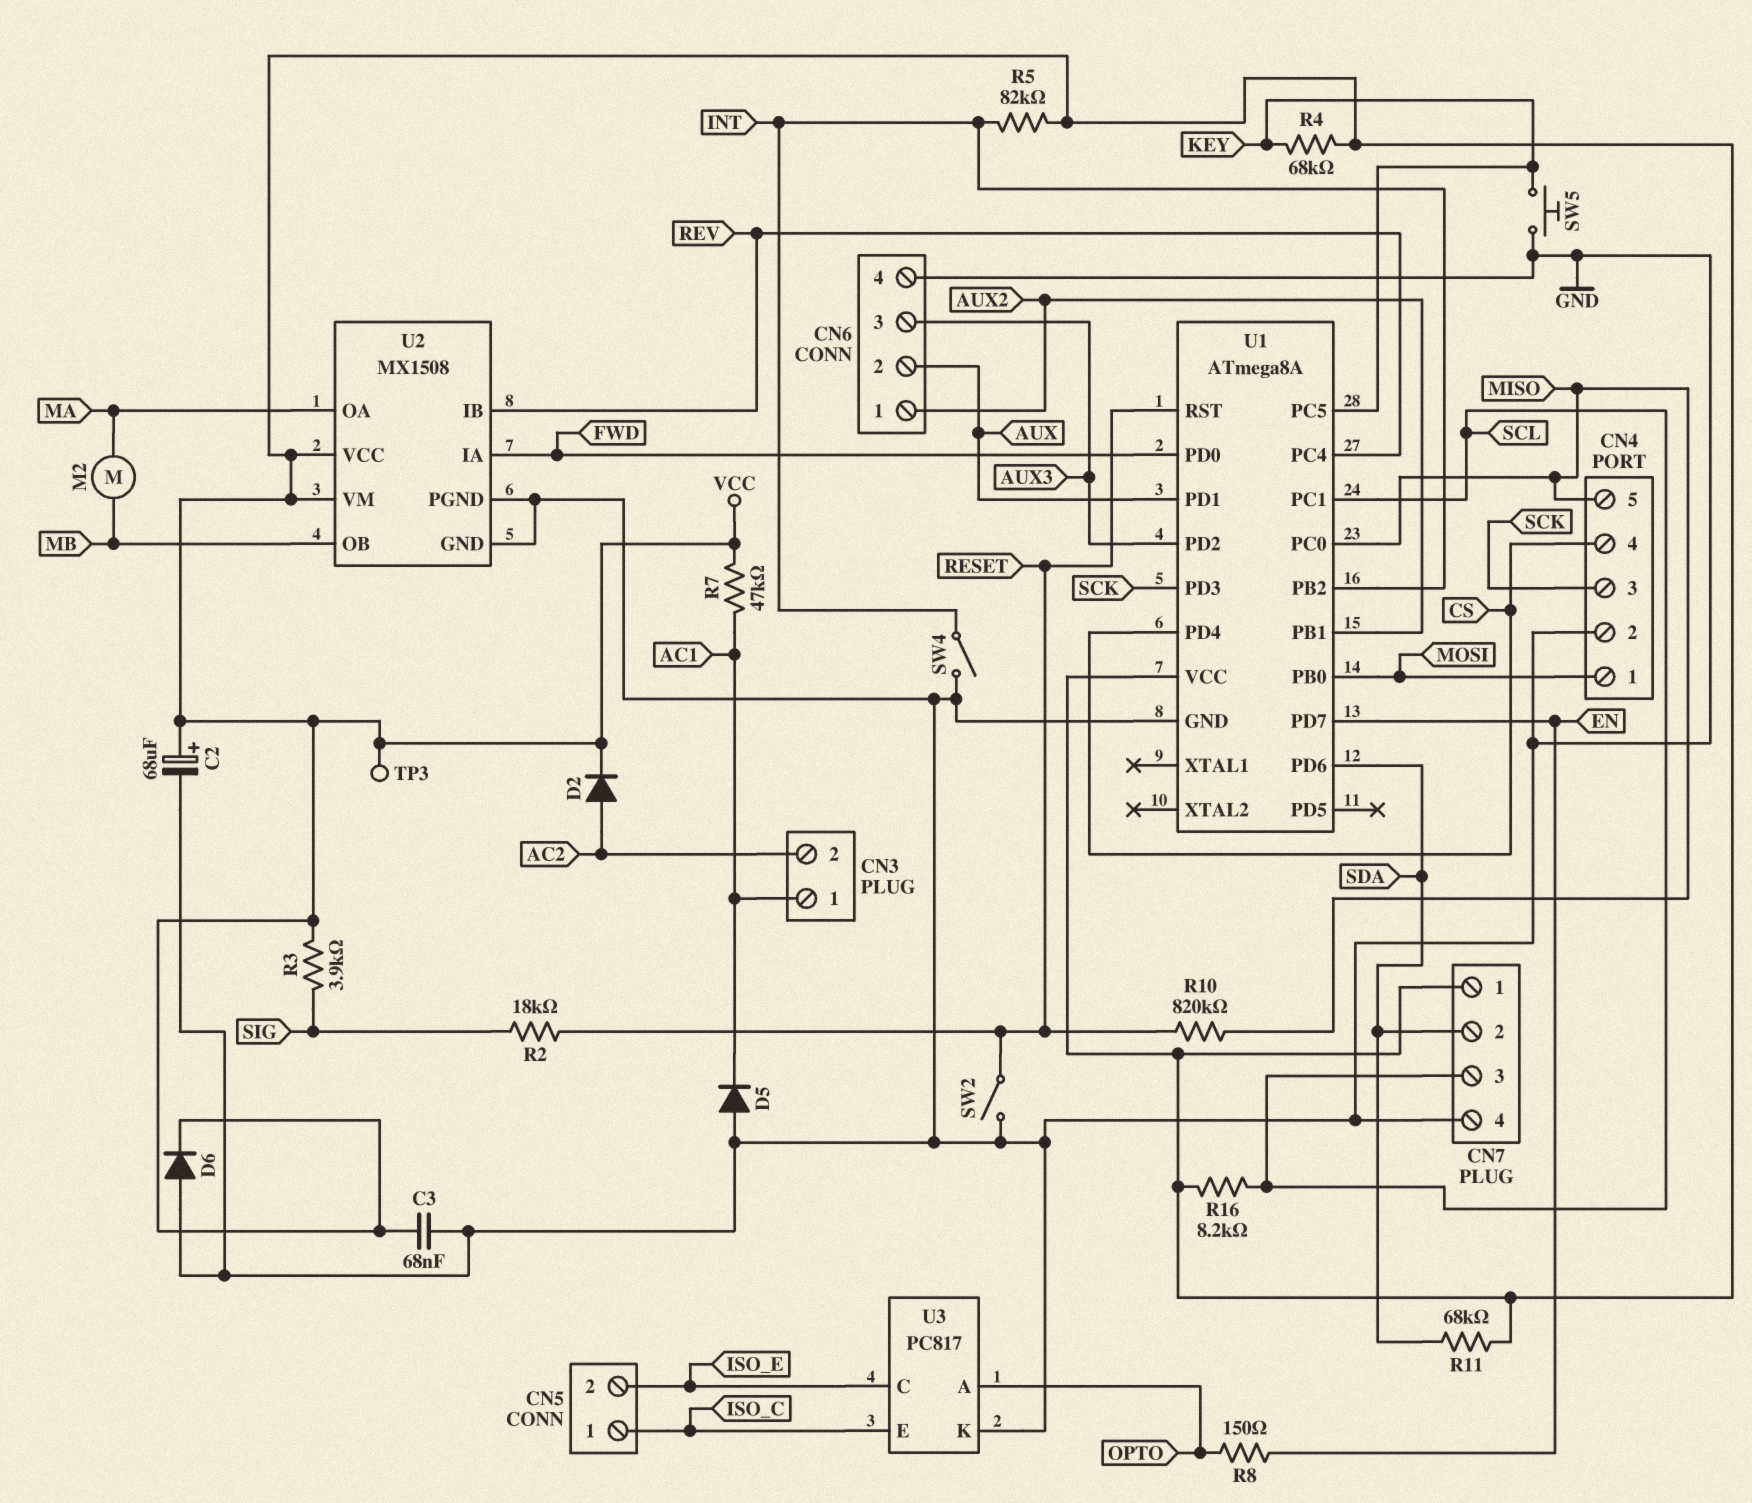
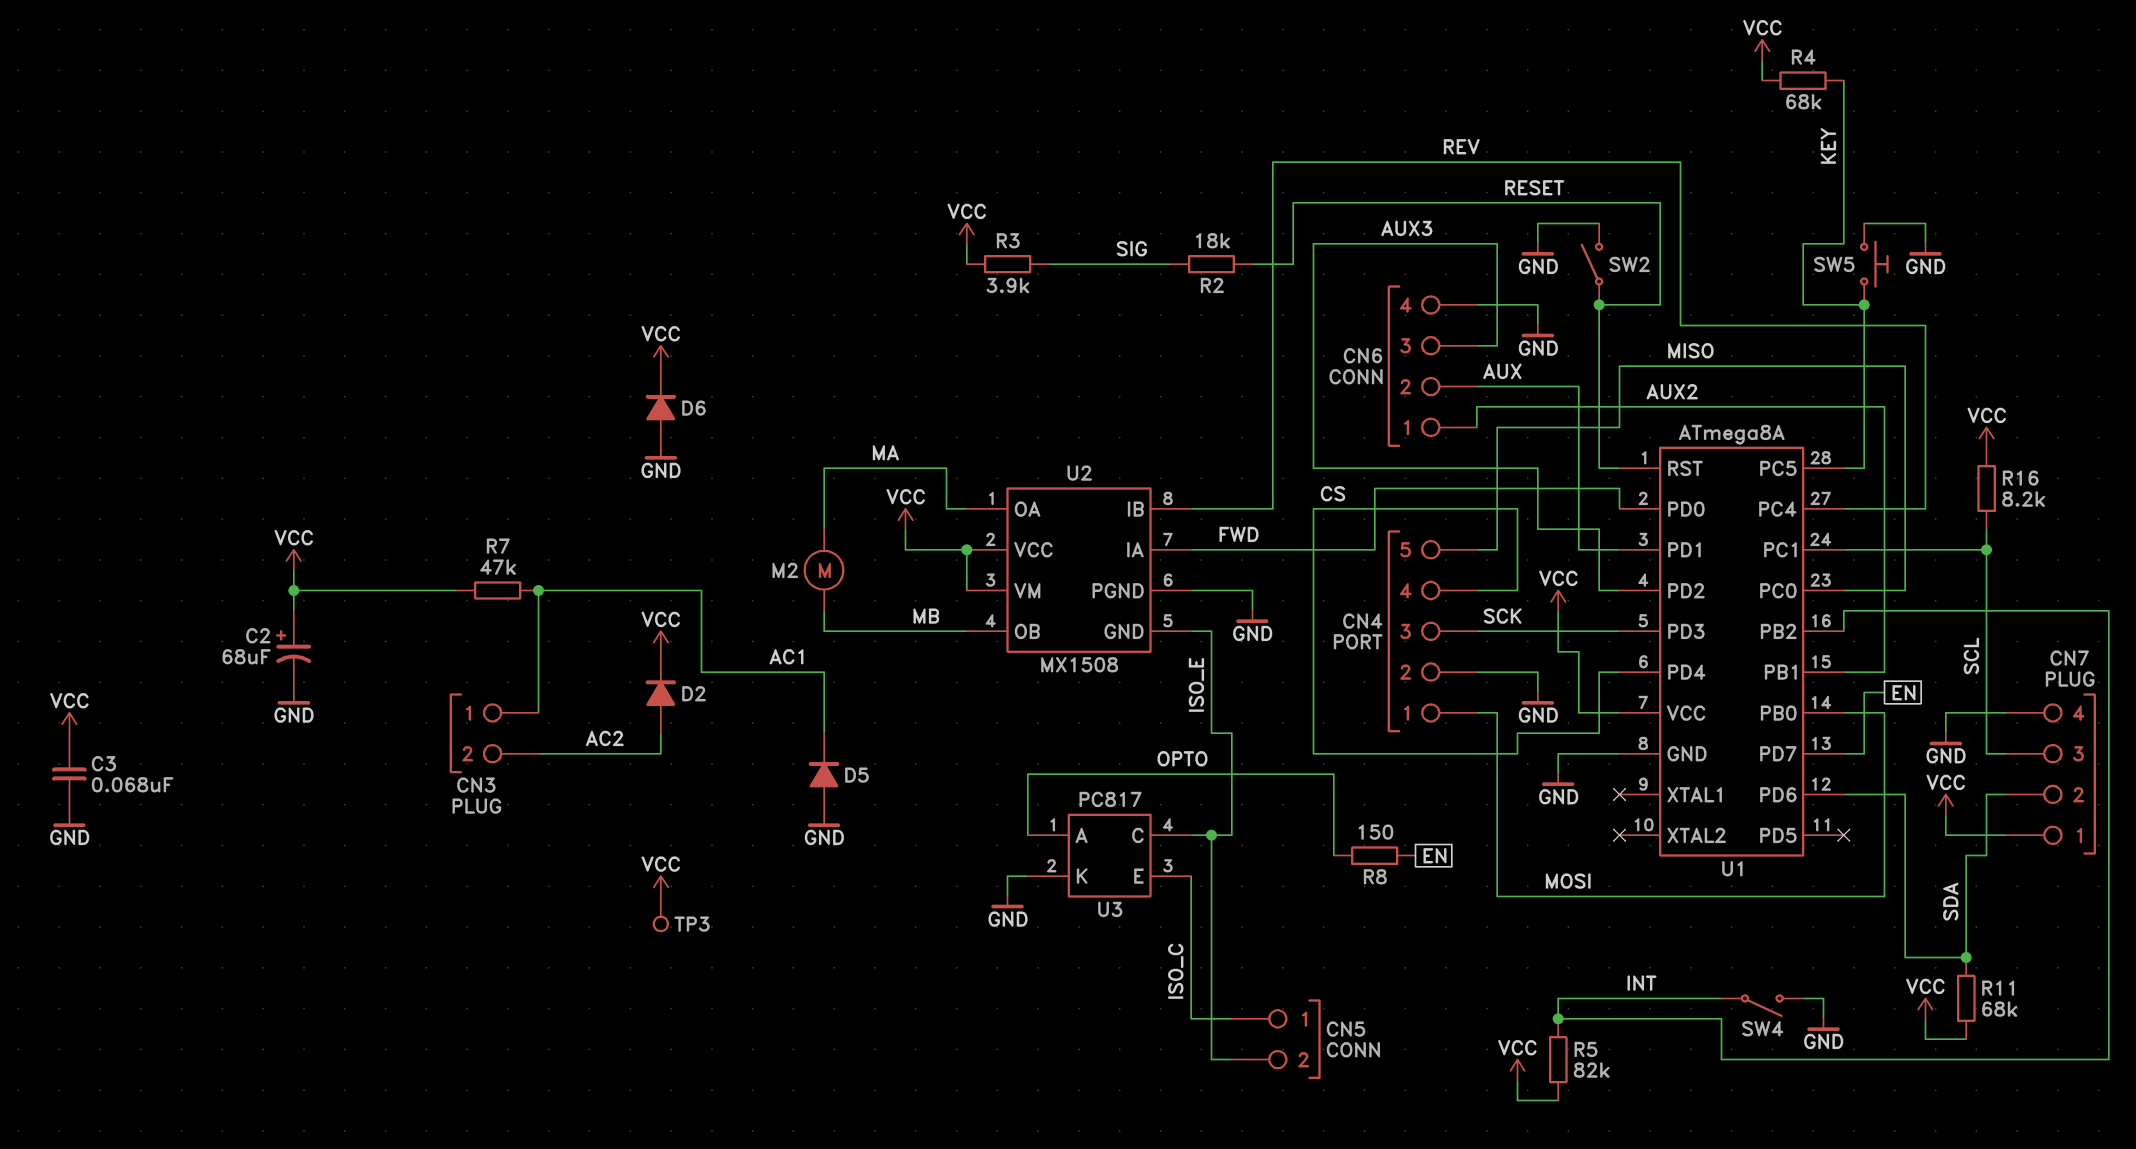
R10: 820k (MISO, RESET) -> none
U2 pin GND: GND -> ISO_E

